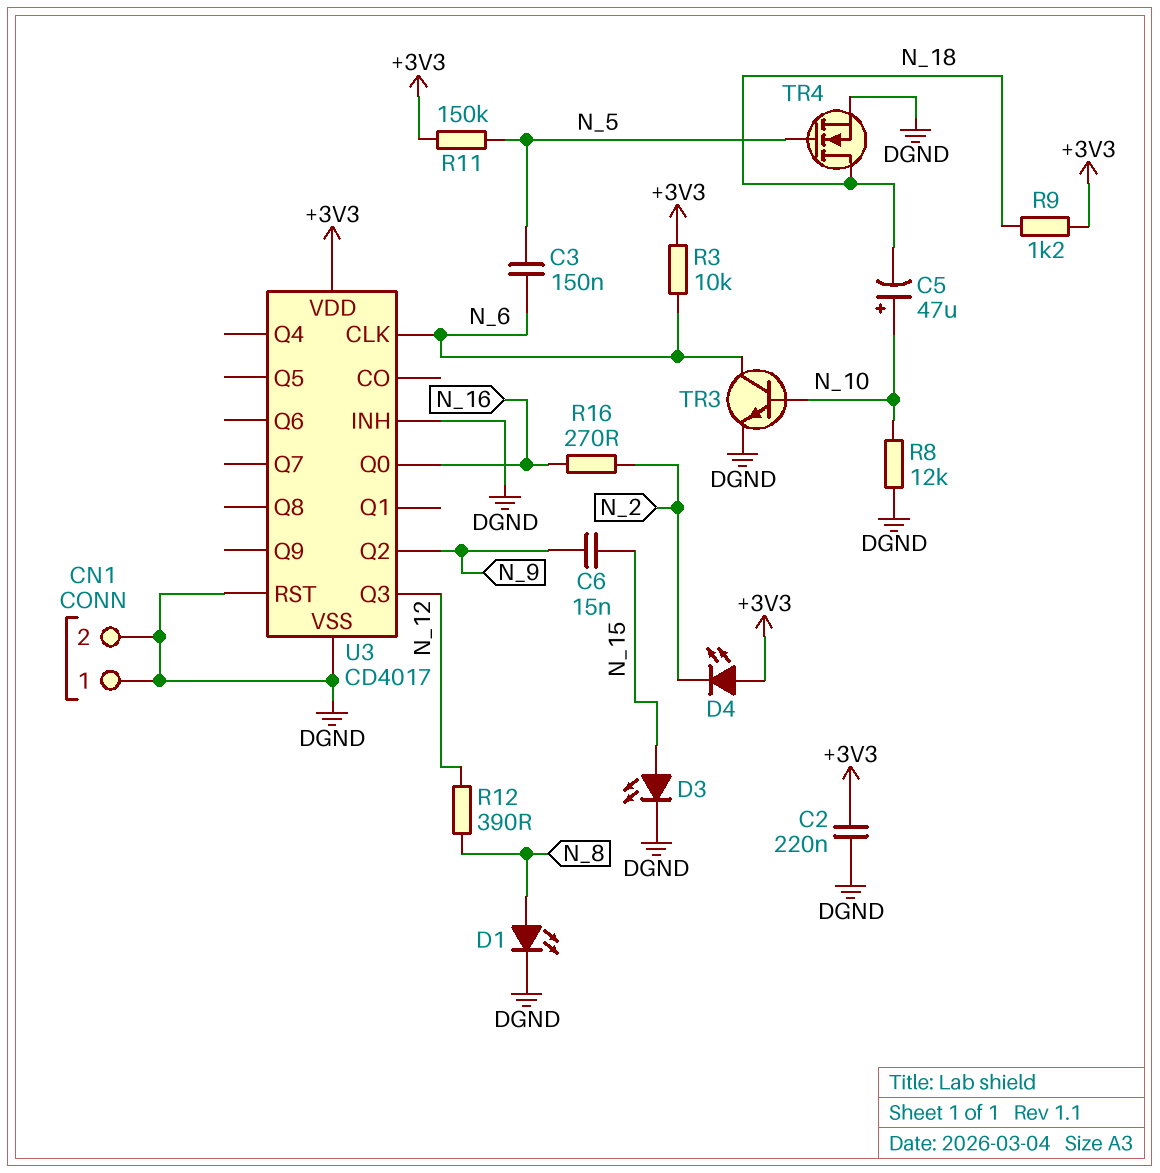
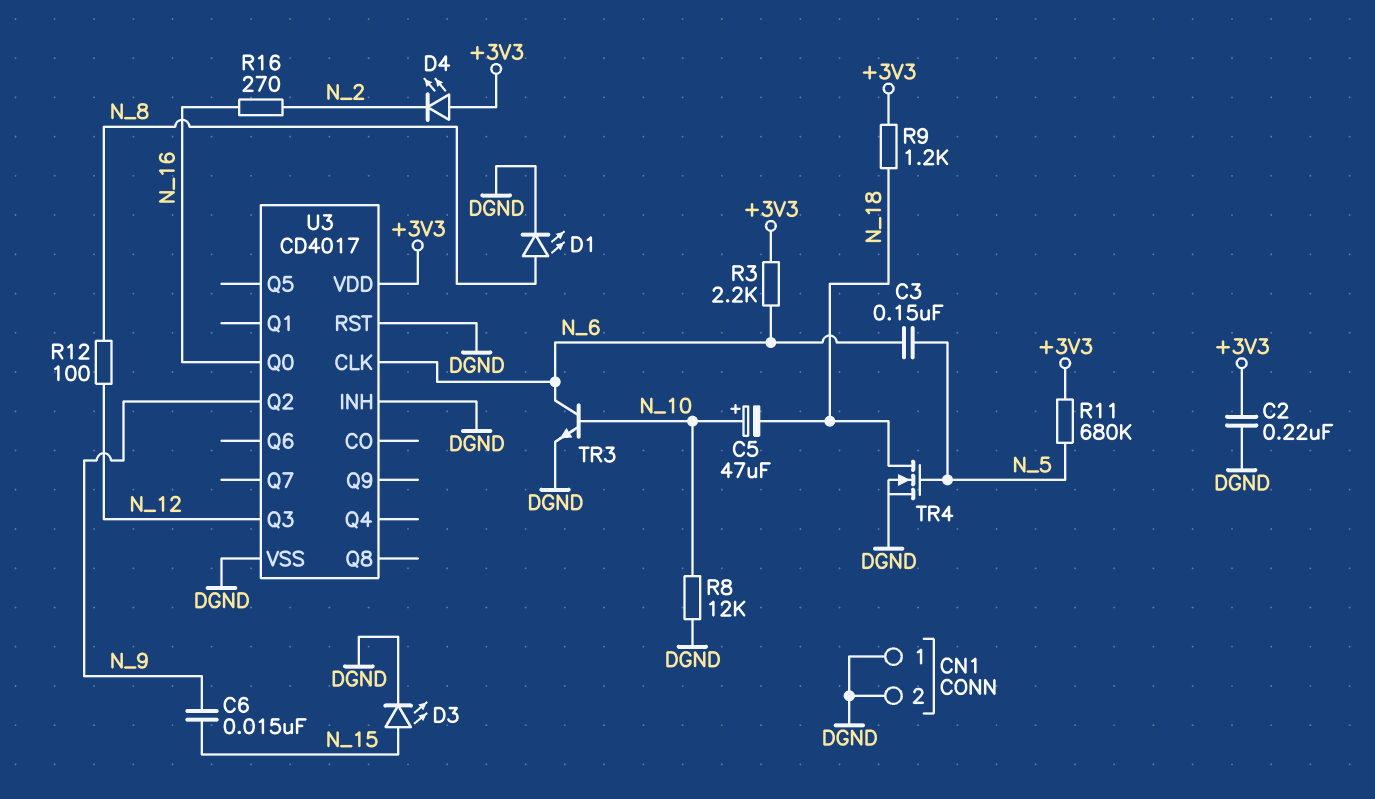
R3: 10k (+3V3, N_6) -> 2.2k (+3V3, N_6)
R11: 150k (+3V3, N_5) -> 680k (+3V3, N_5)
R12: 390 (N_8, N_12) -> 100 (N_8, N_12)

